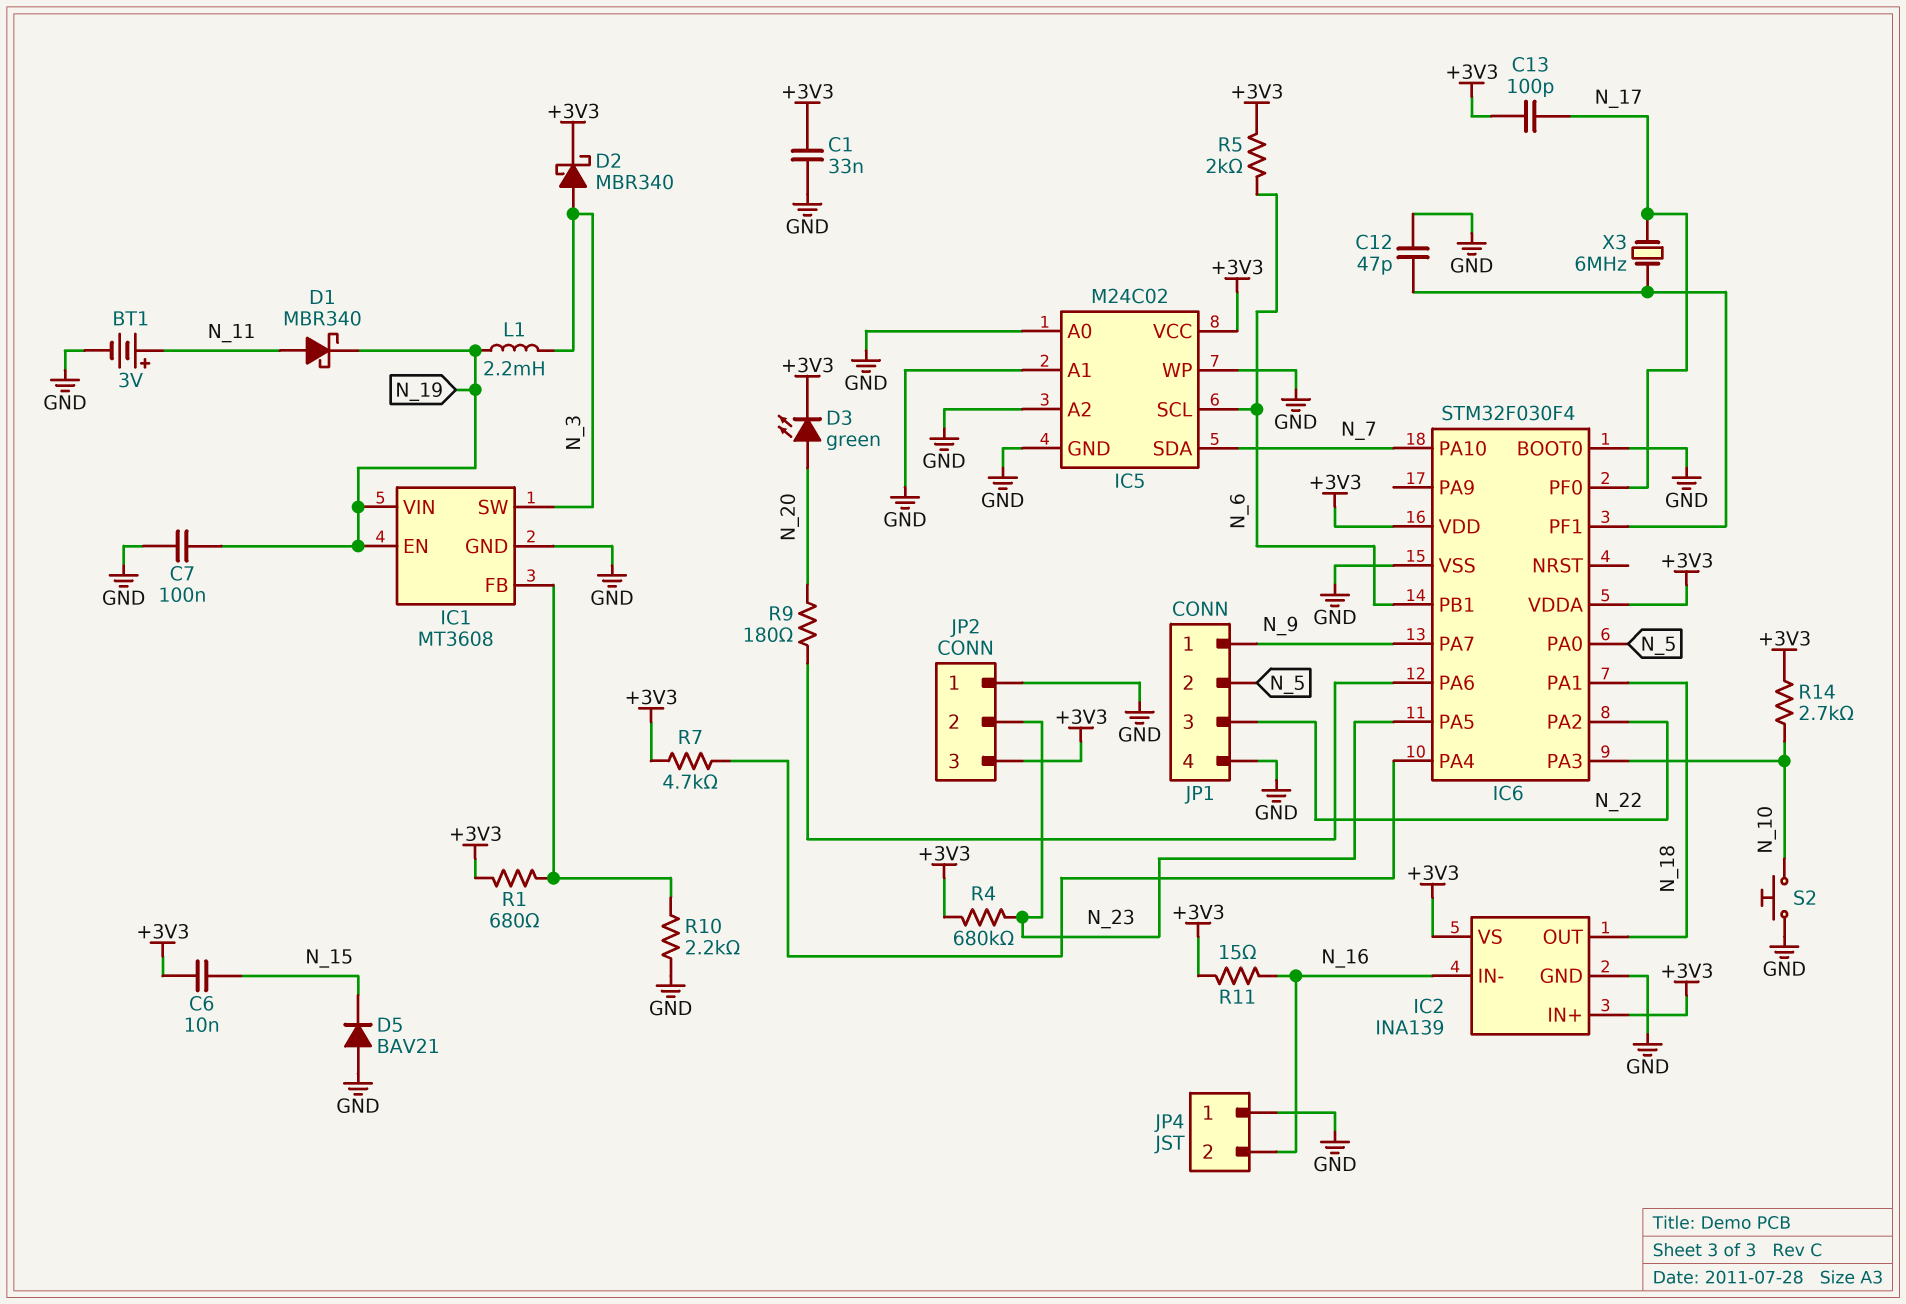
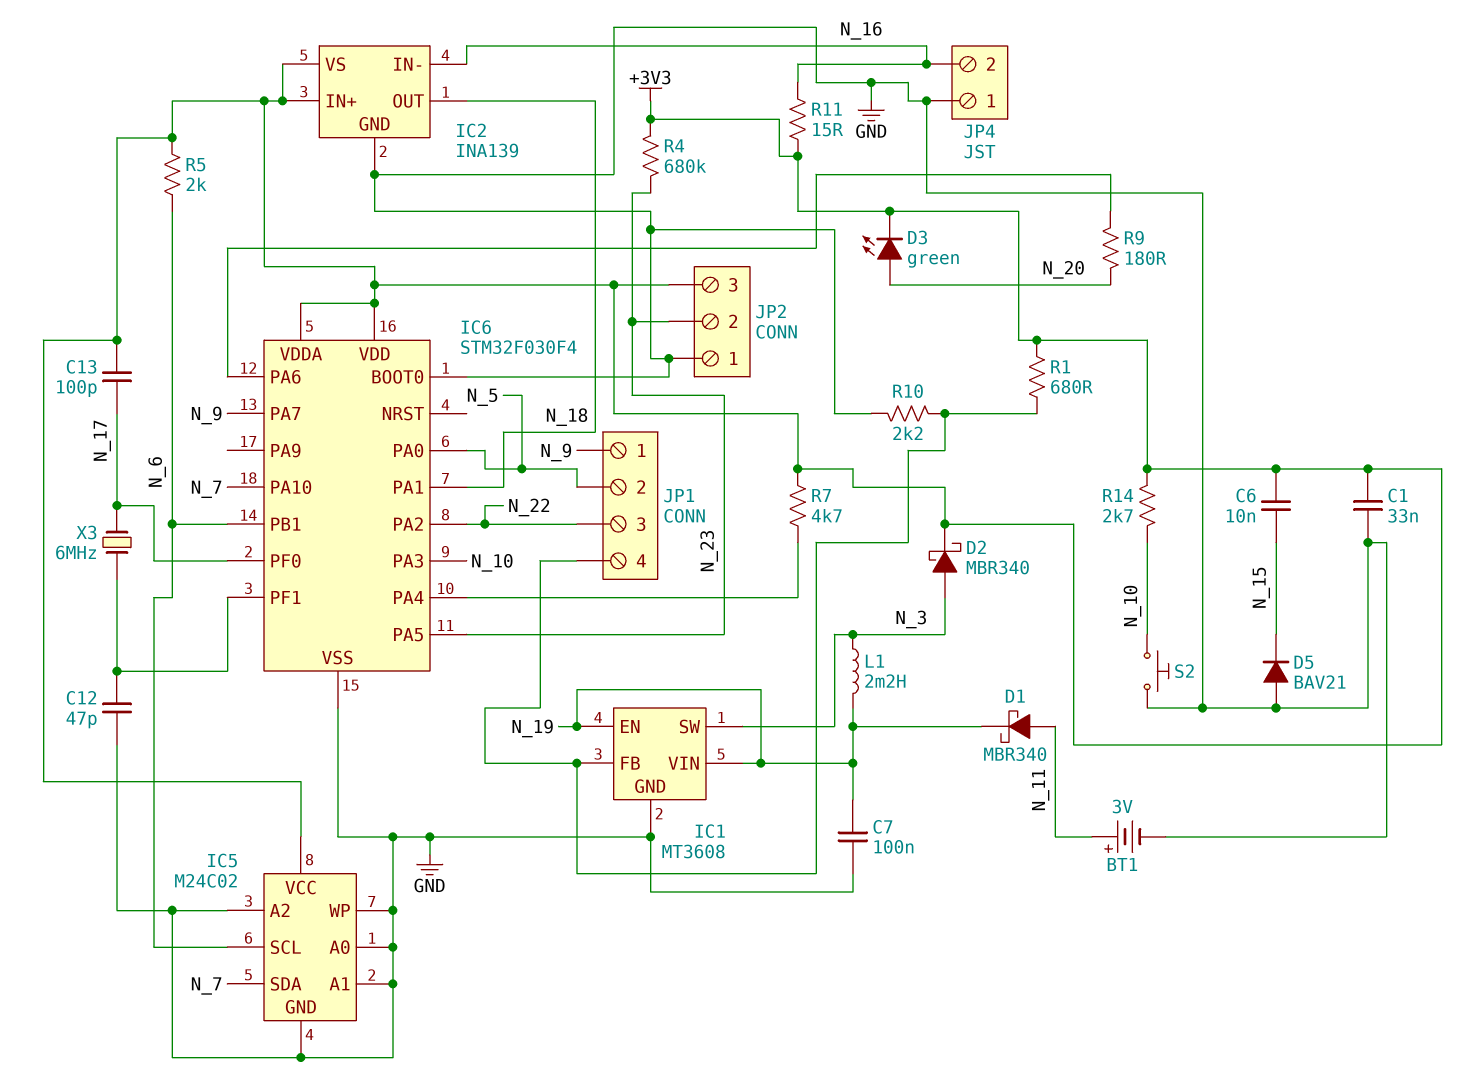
JP1 pin 4: GND -> IC1/FB

